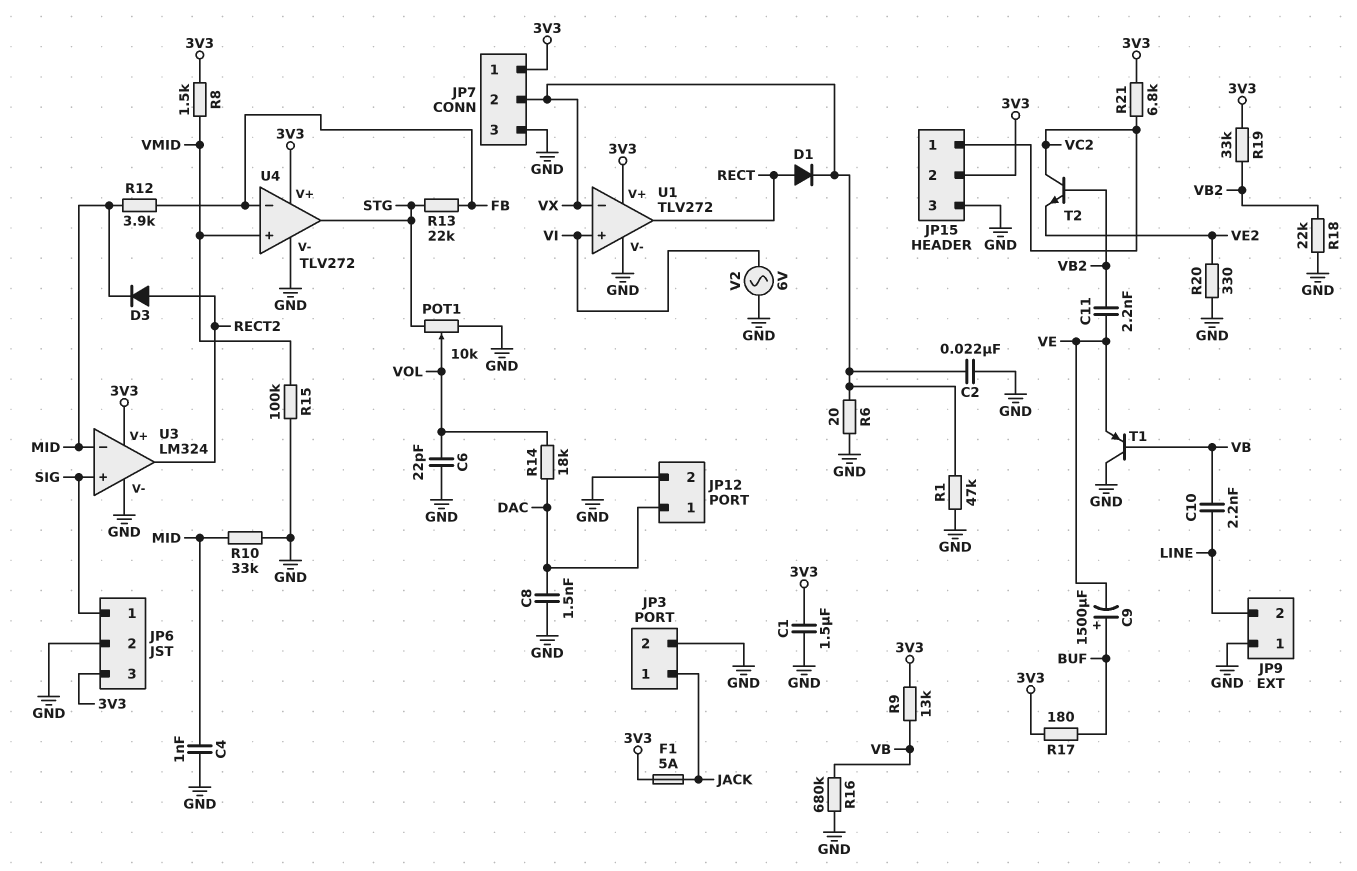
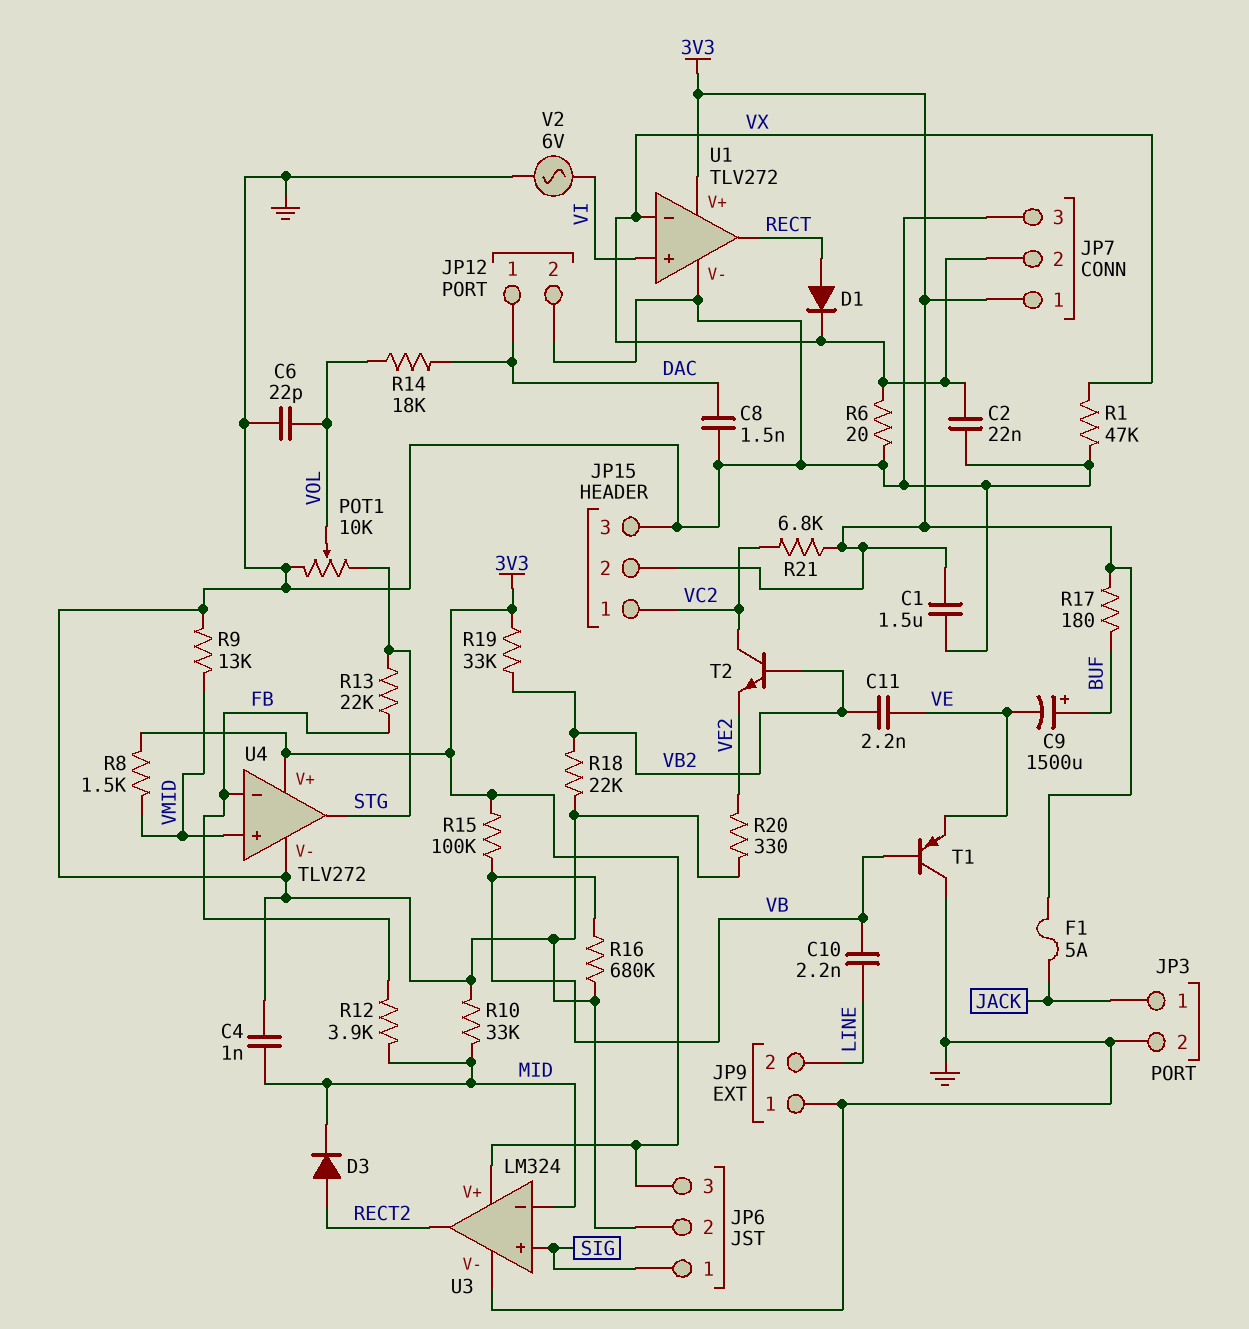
R9: 13k (3V3, VB) -> 13k (GND, VMID)
R15: 100k (GND, VMID) -> 100k (3V3, VB)

